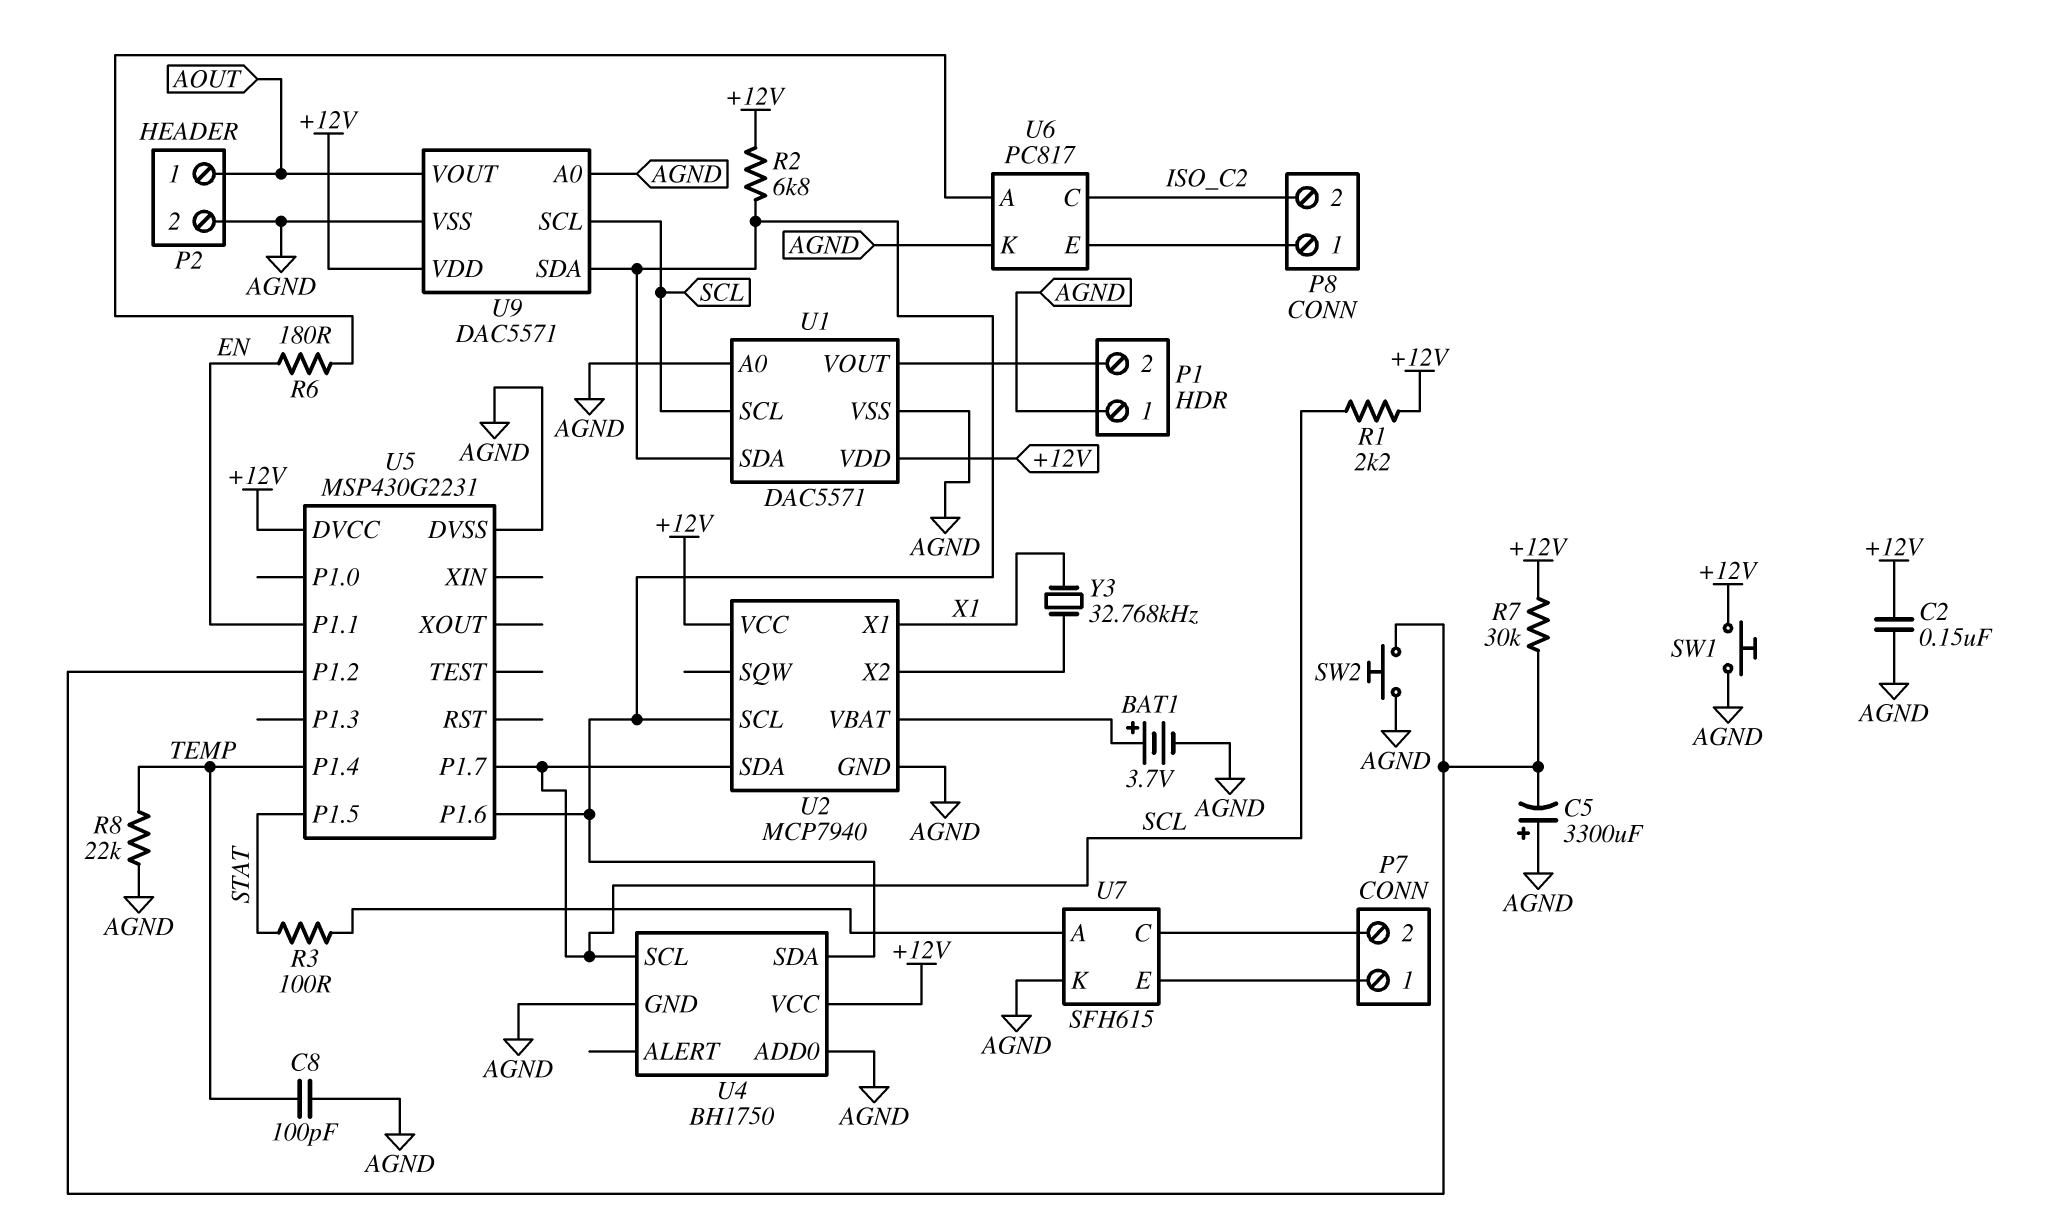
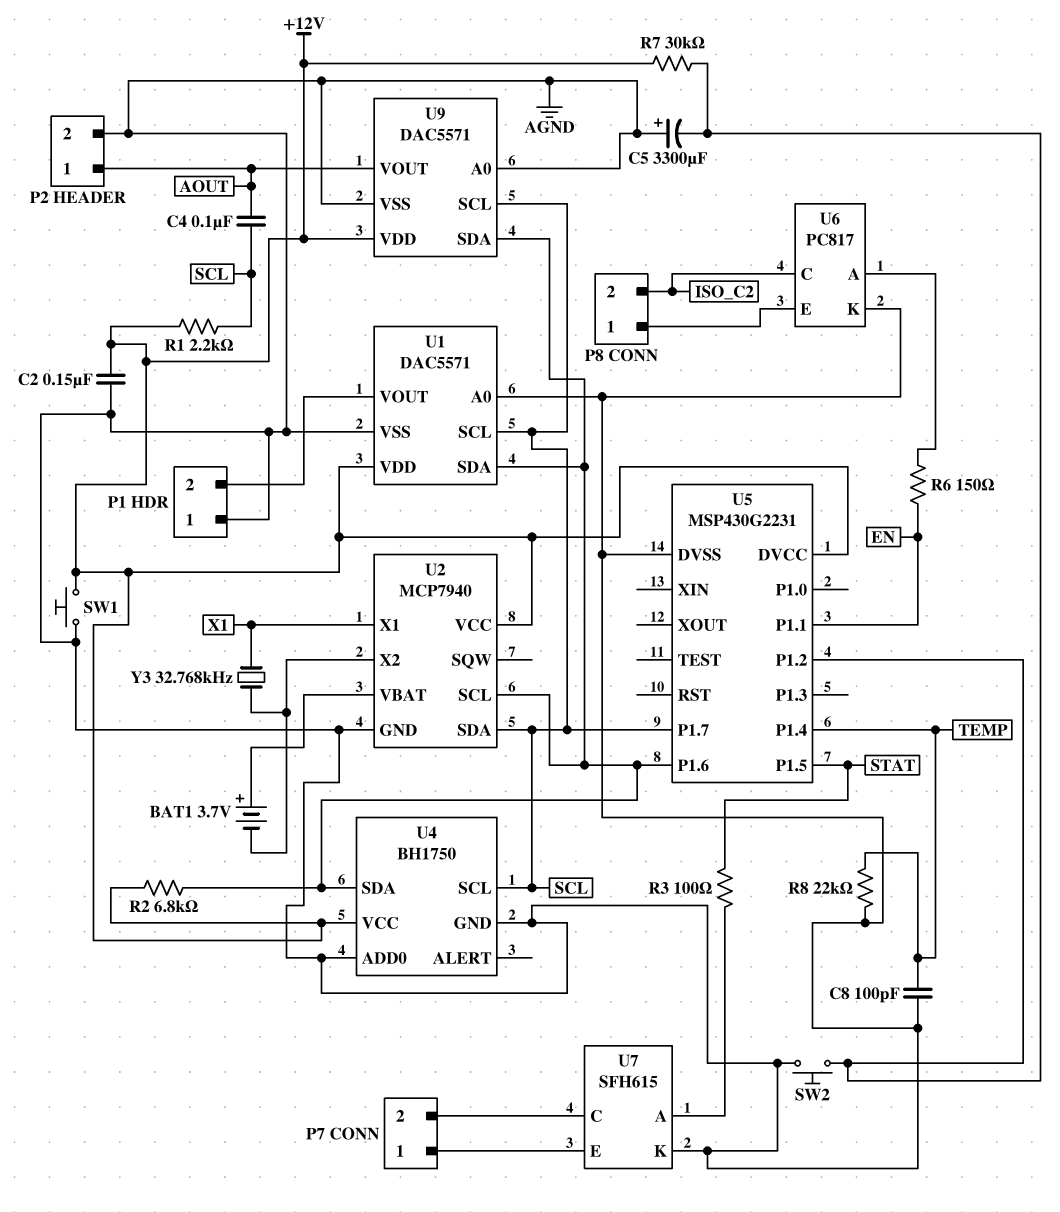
BAT1: 3.7V (plus U2/VBAT, minus AGND) -> 3.7V (plus U2/VBAT, minus U2/X2)
C4: none -> 100nF (AOUT, SCL)
R6: 180 (EN, U6/A) -> 150 (EN, U6/A)

